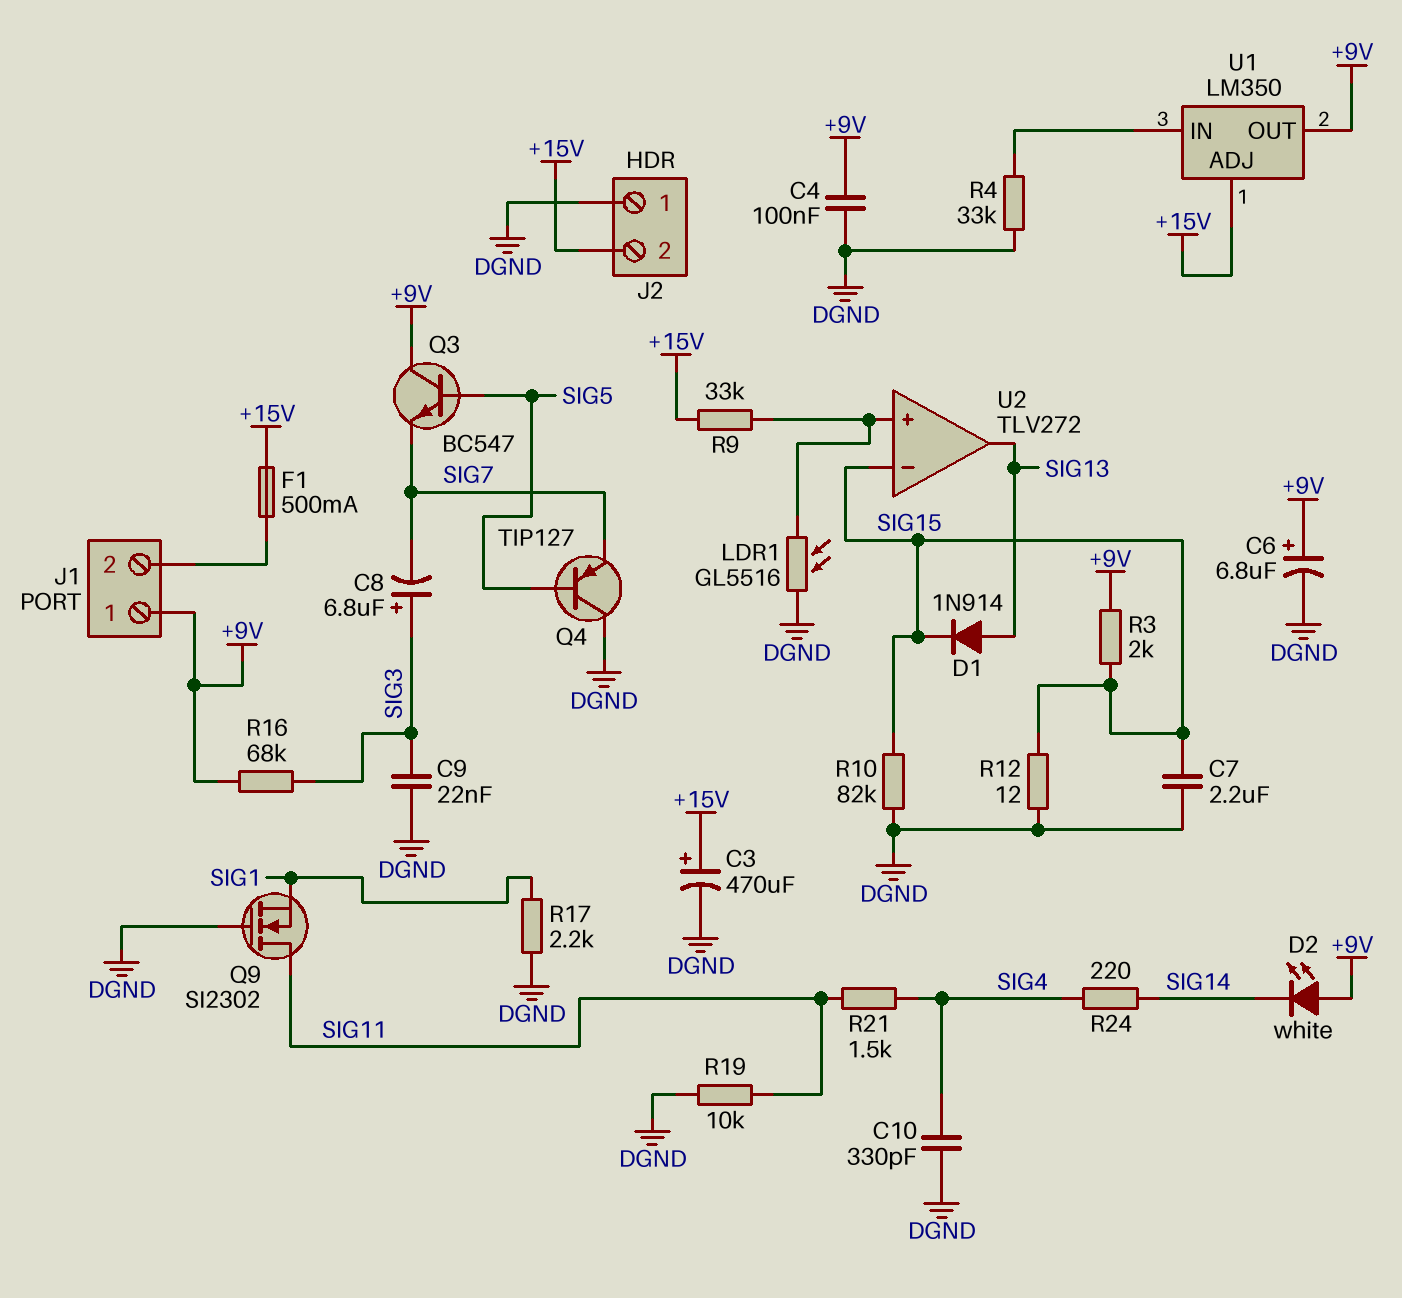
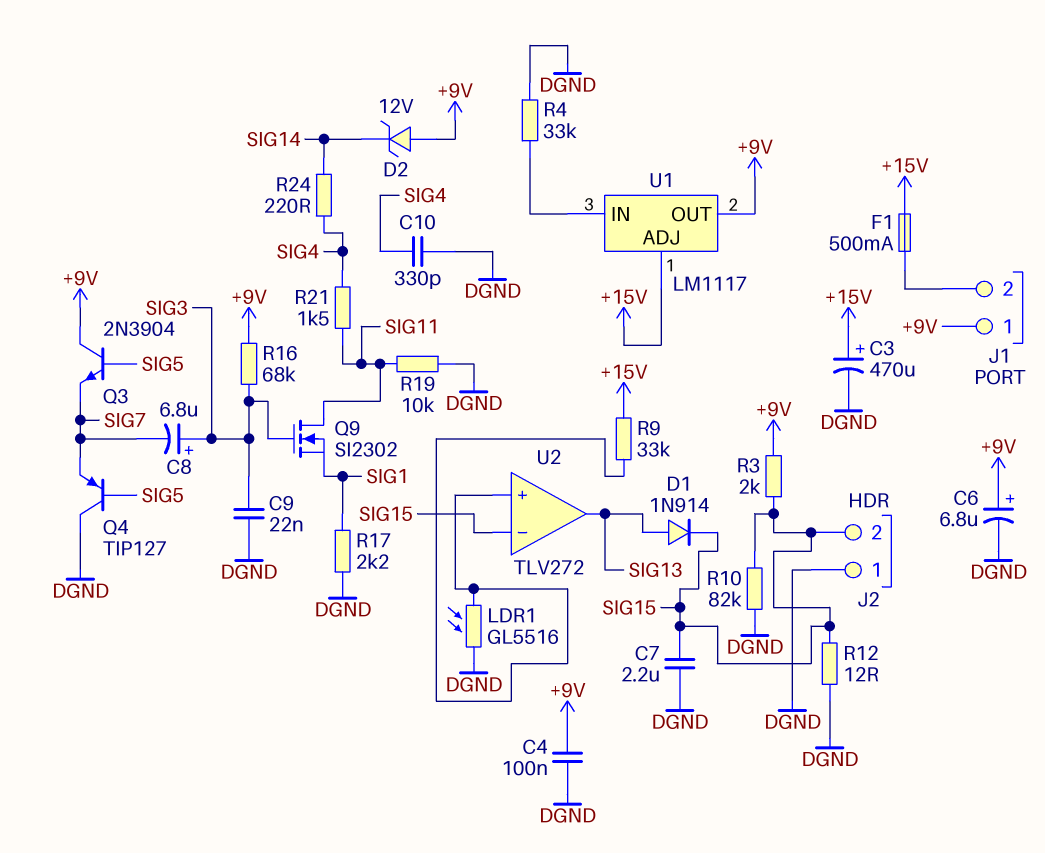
D2: LED white (A +9V, K SIG14) -> zener 12V (A +9V, K SIG14)
J2 pin 2: +15V -> SIG15
Q3: NPN BC547 (B SIG5, C +9V, E SIG7) -> NPN 2N3904 (B SIG5, C +9V, E SIG7)
Q9: NMOS SI2302 (G DGND, D SIG11, S SIG1) -> NMOS SI2302 (G SIG3, D SIG11, S SIG1)
U1: LM350 -> LM1117

